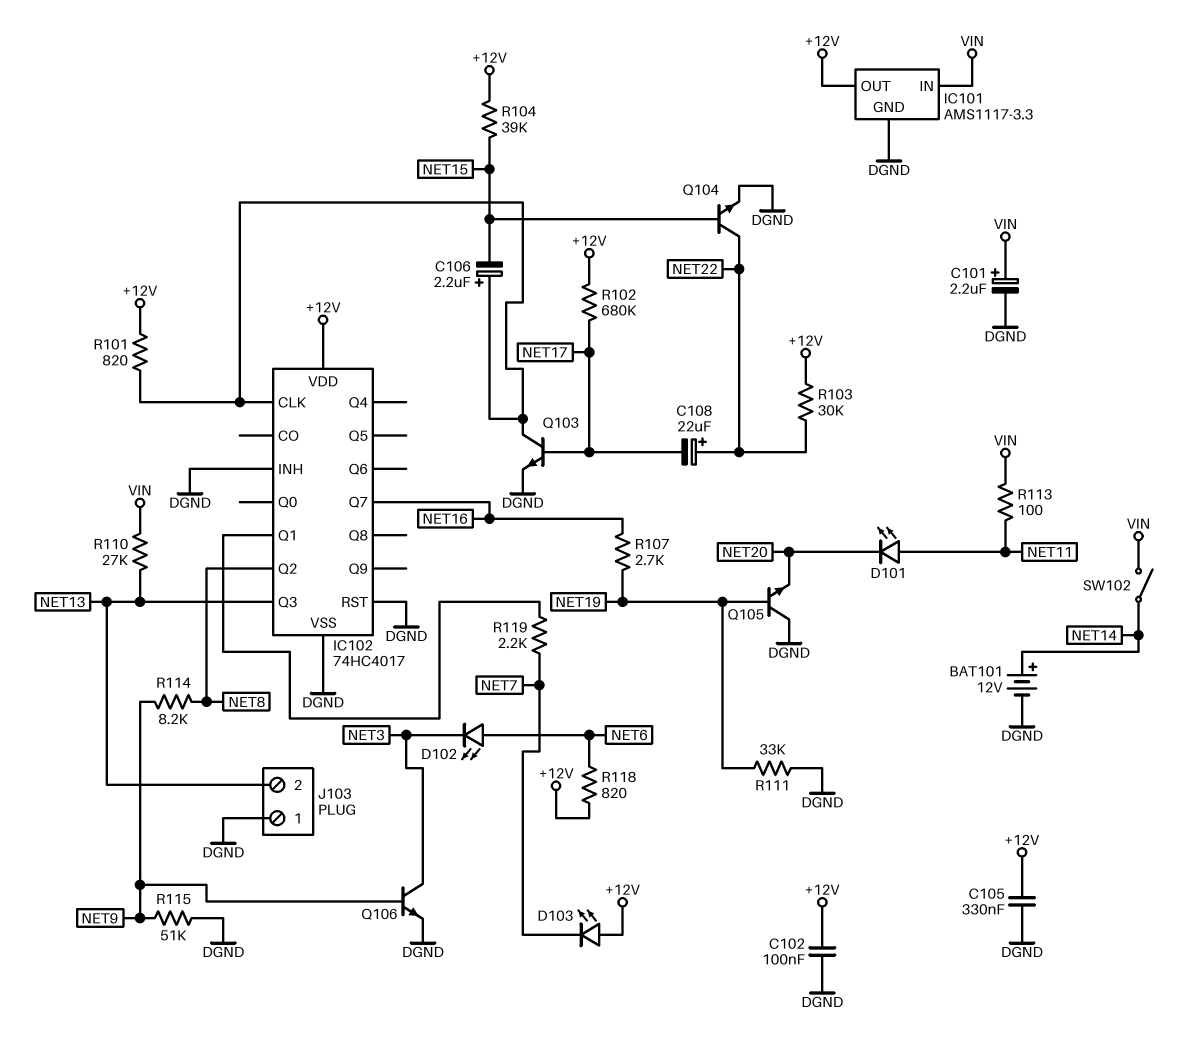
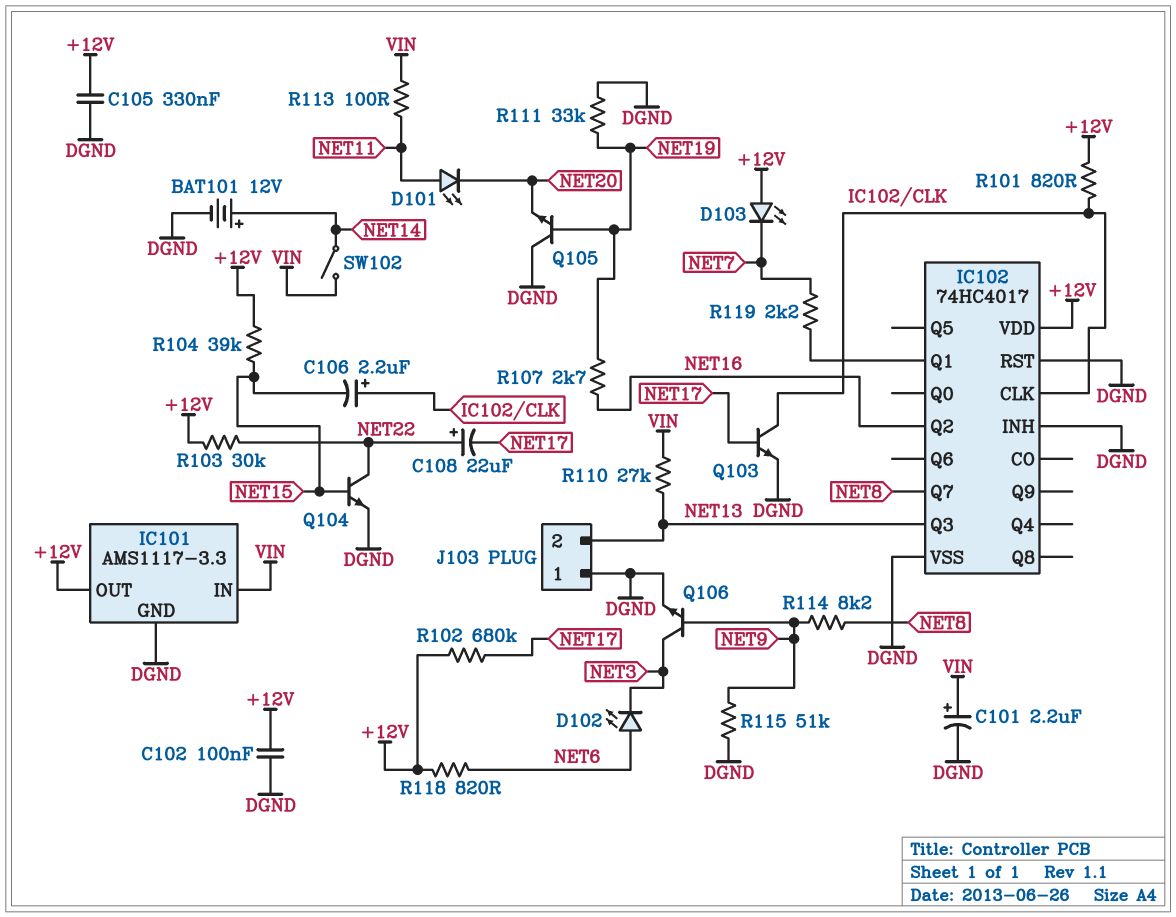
IC102 pin Q2: NET8 -> NET16
IC102 pin Q7: NET16 -> NET8

